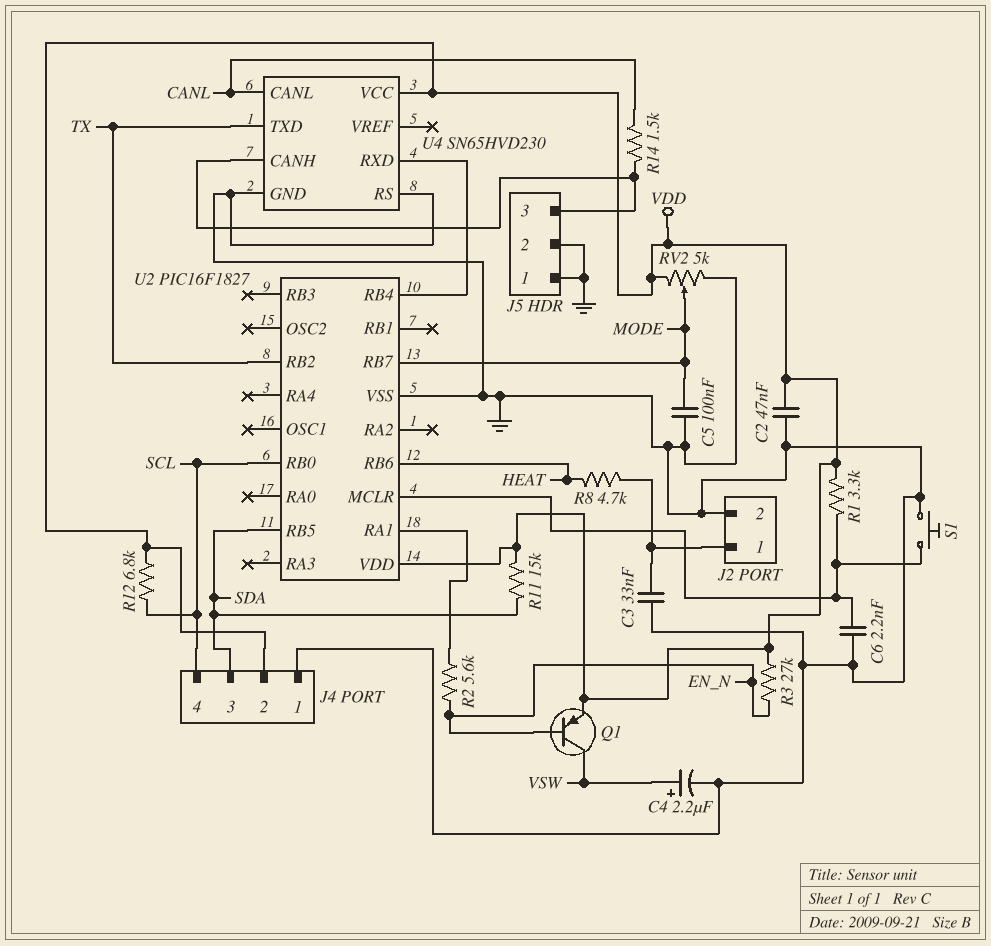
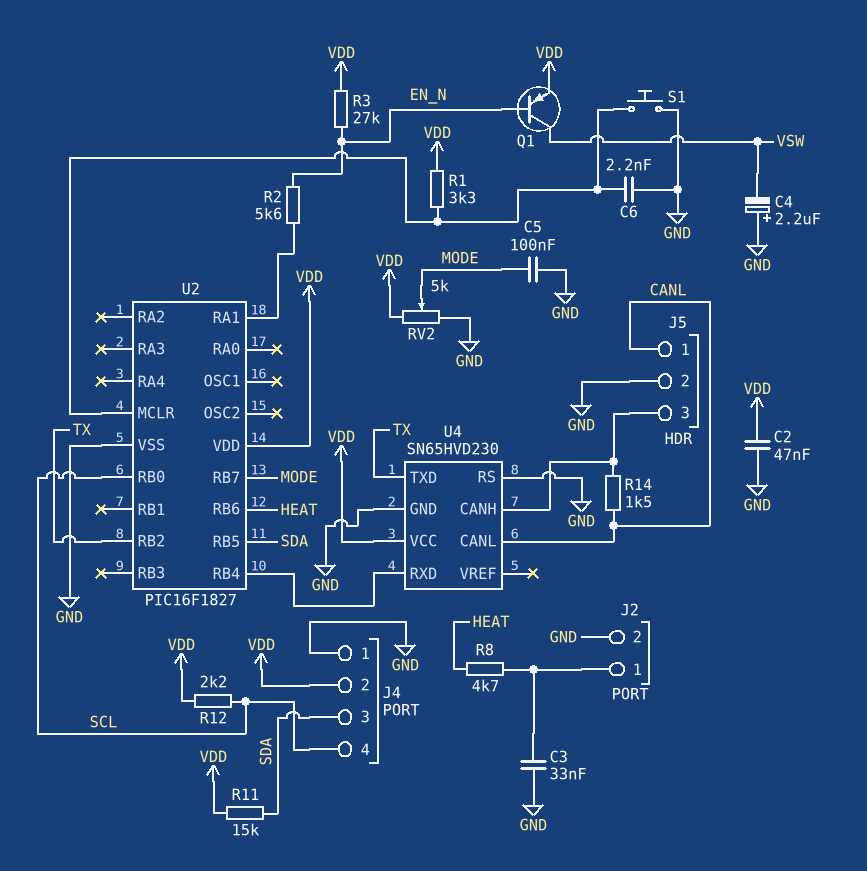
C4: 2.2uF (plus VSW, minus GND) -> 2.2uF (plus GND, minus VSW)
J5 pin 1: GND -> CANL
R12: 6.8k (SCL, VDD) -> 2.2k (SCL, VDD)

